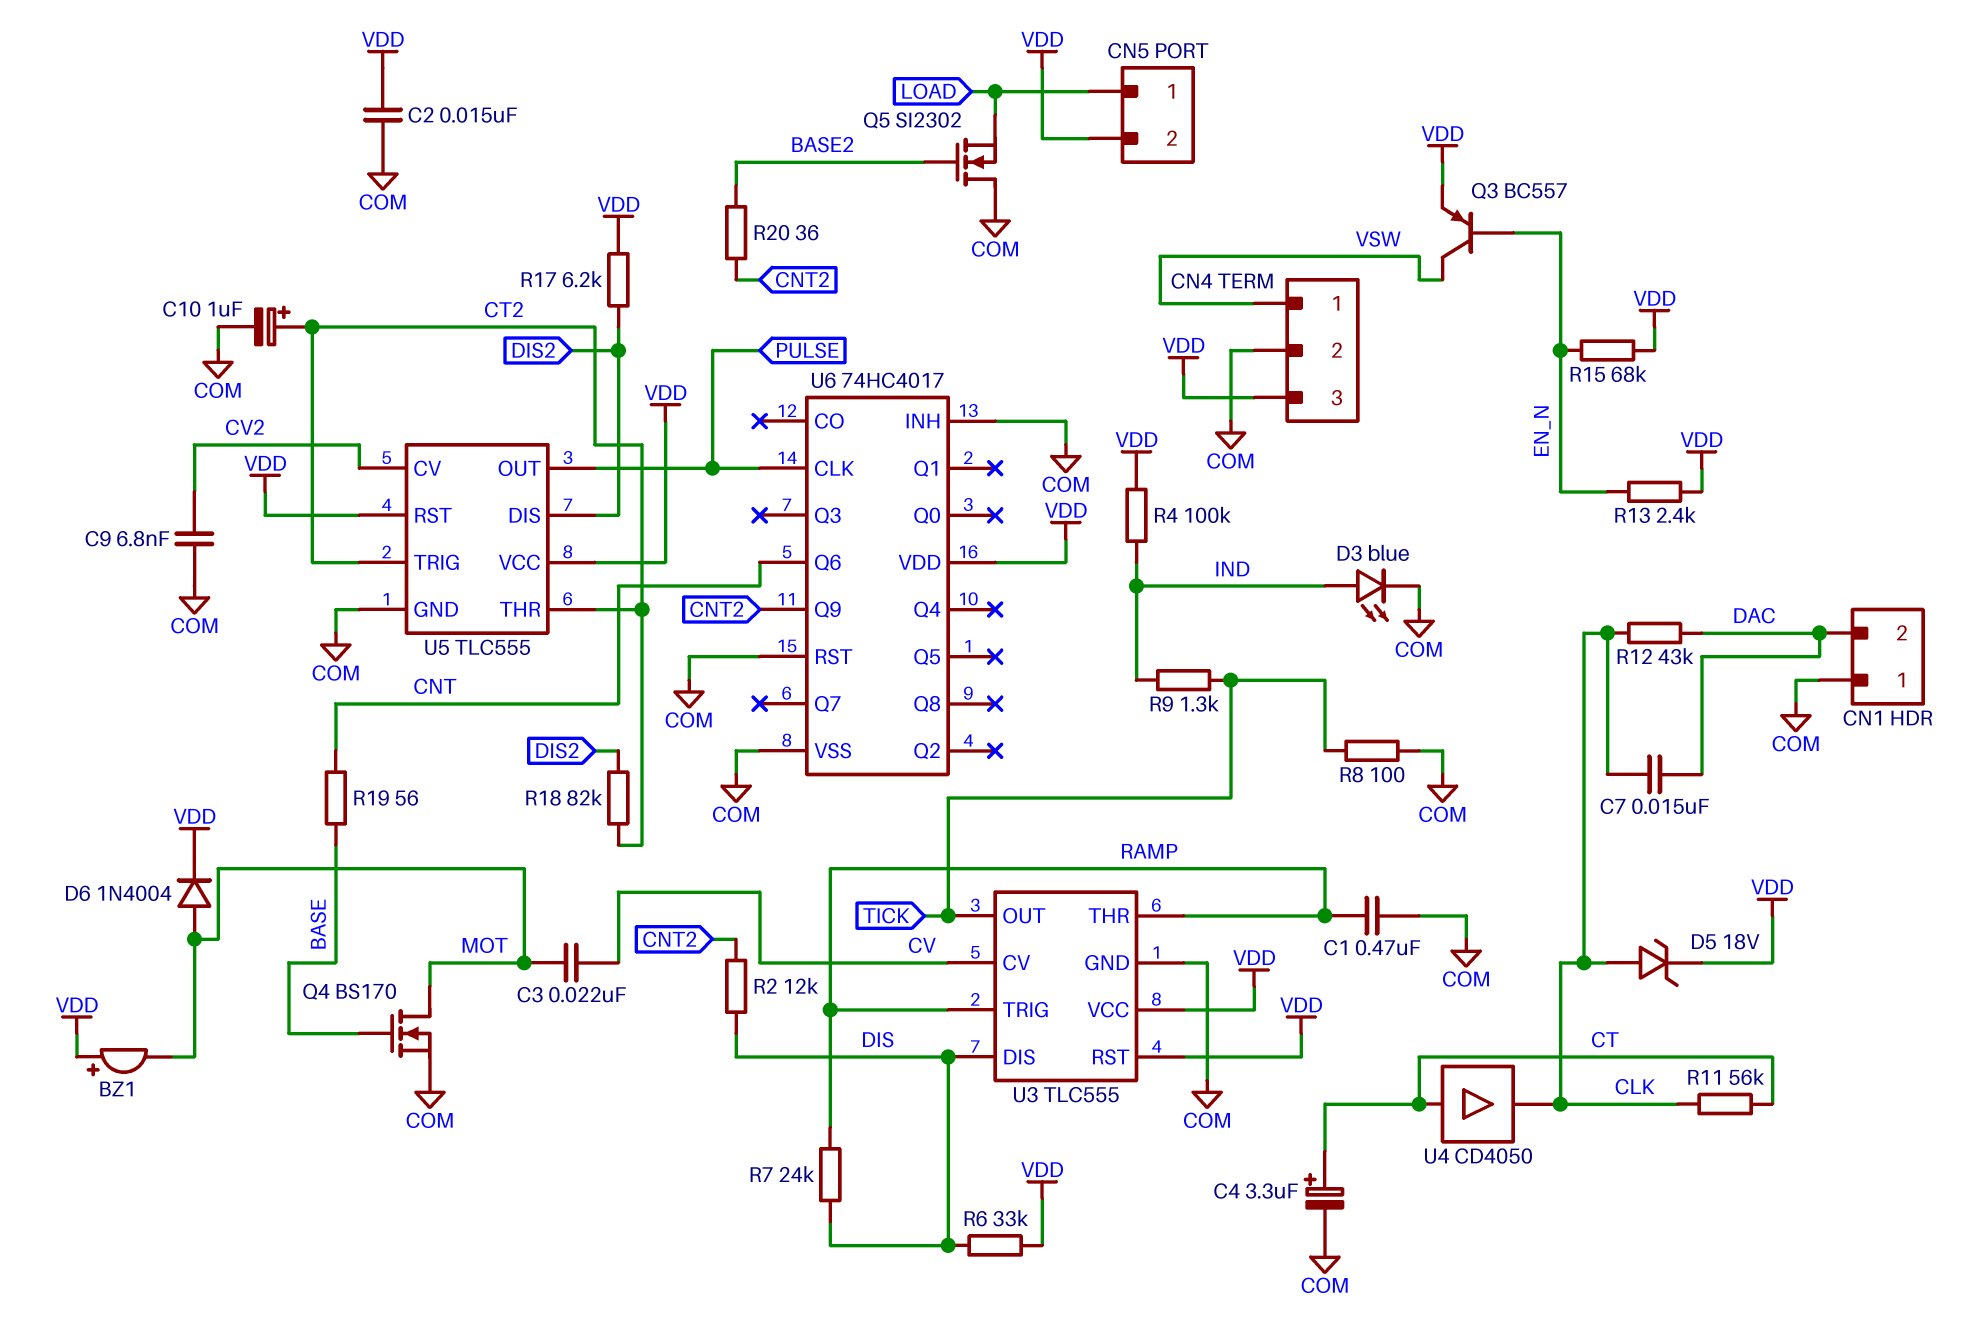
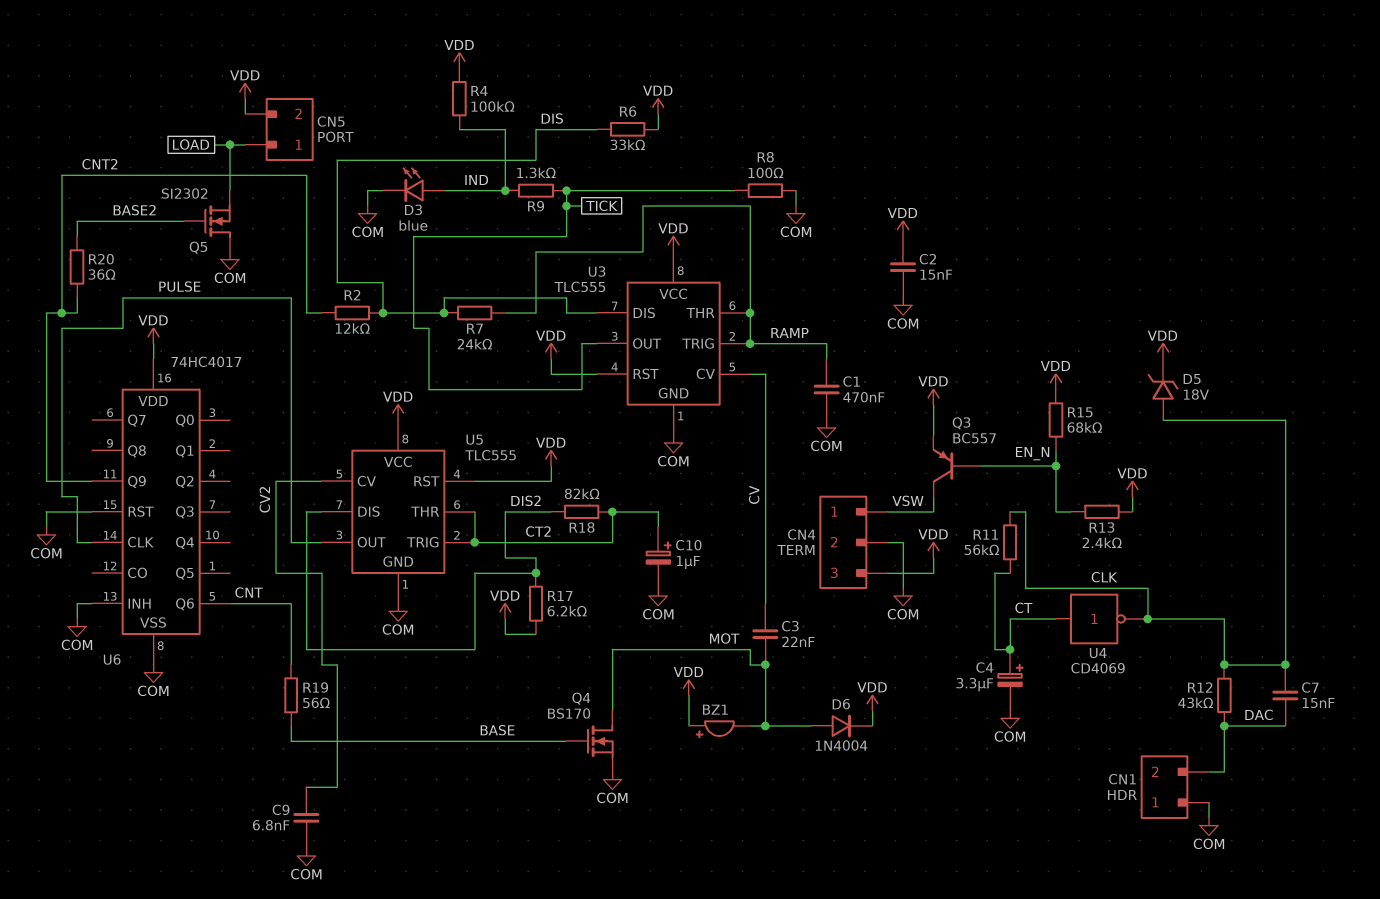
U4: buffer CD4050 (in CT, out CLK) -> NOT CD4069 (in CT, out CLK)

